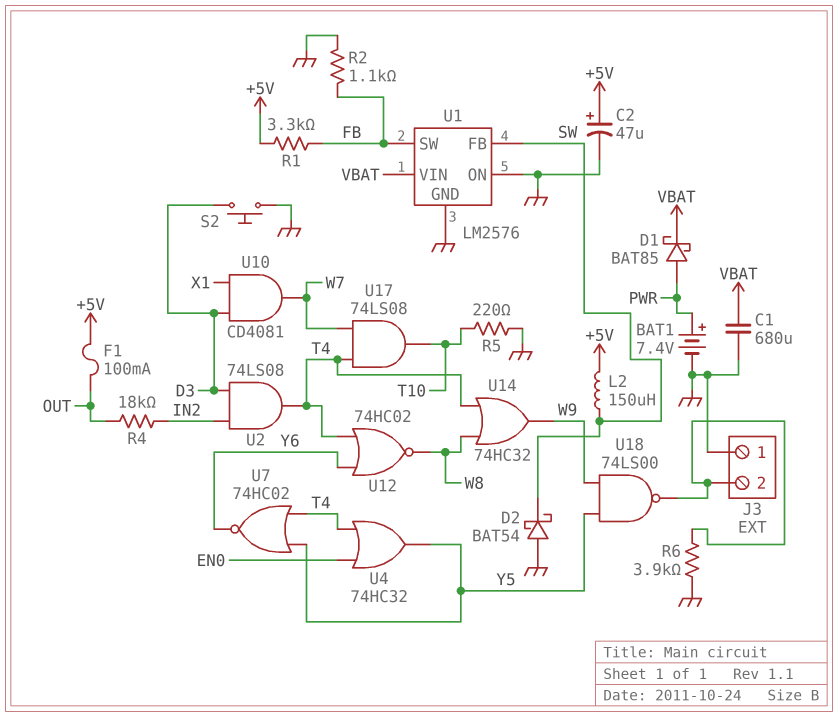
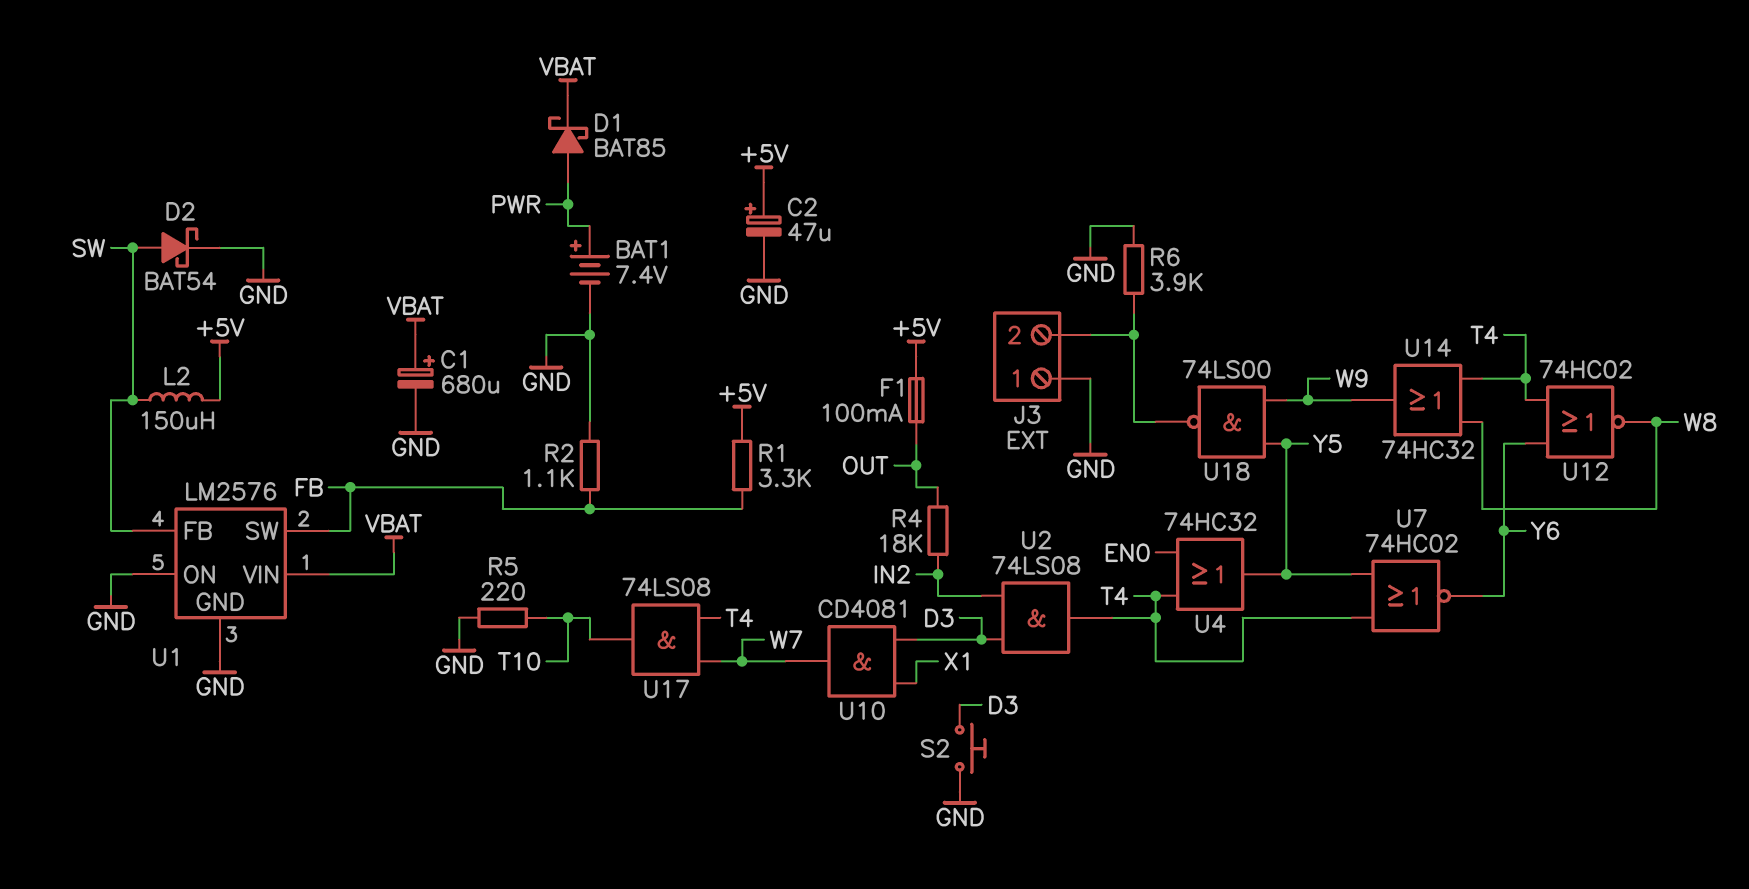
C1: 680uF (GND, VBAT) -> 680uF (plus VBAT, minus GND)
D2: schottky BAT54 (A GND, K SW) -> schottky BAT54 (A SW, K GND)

